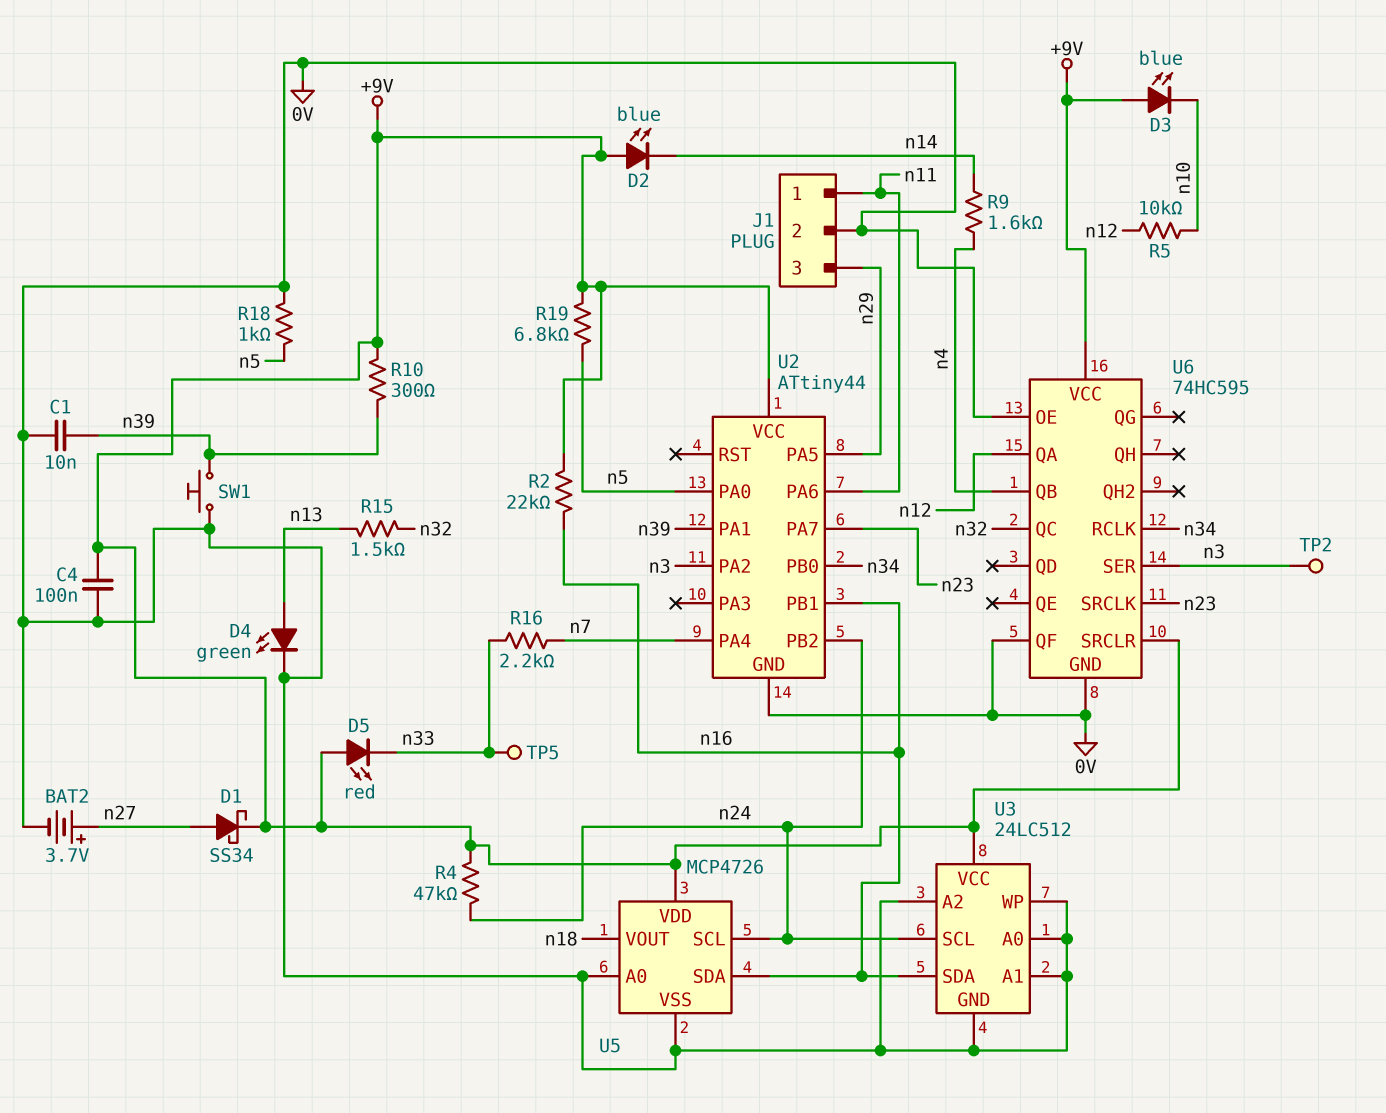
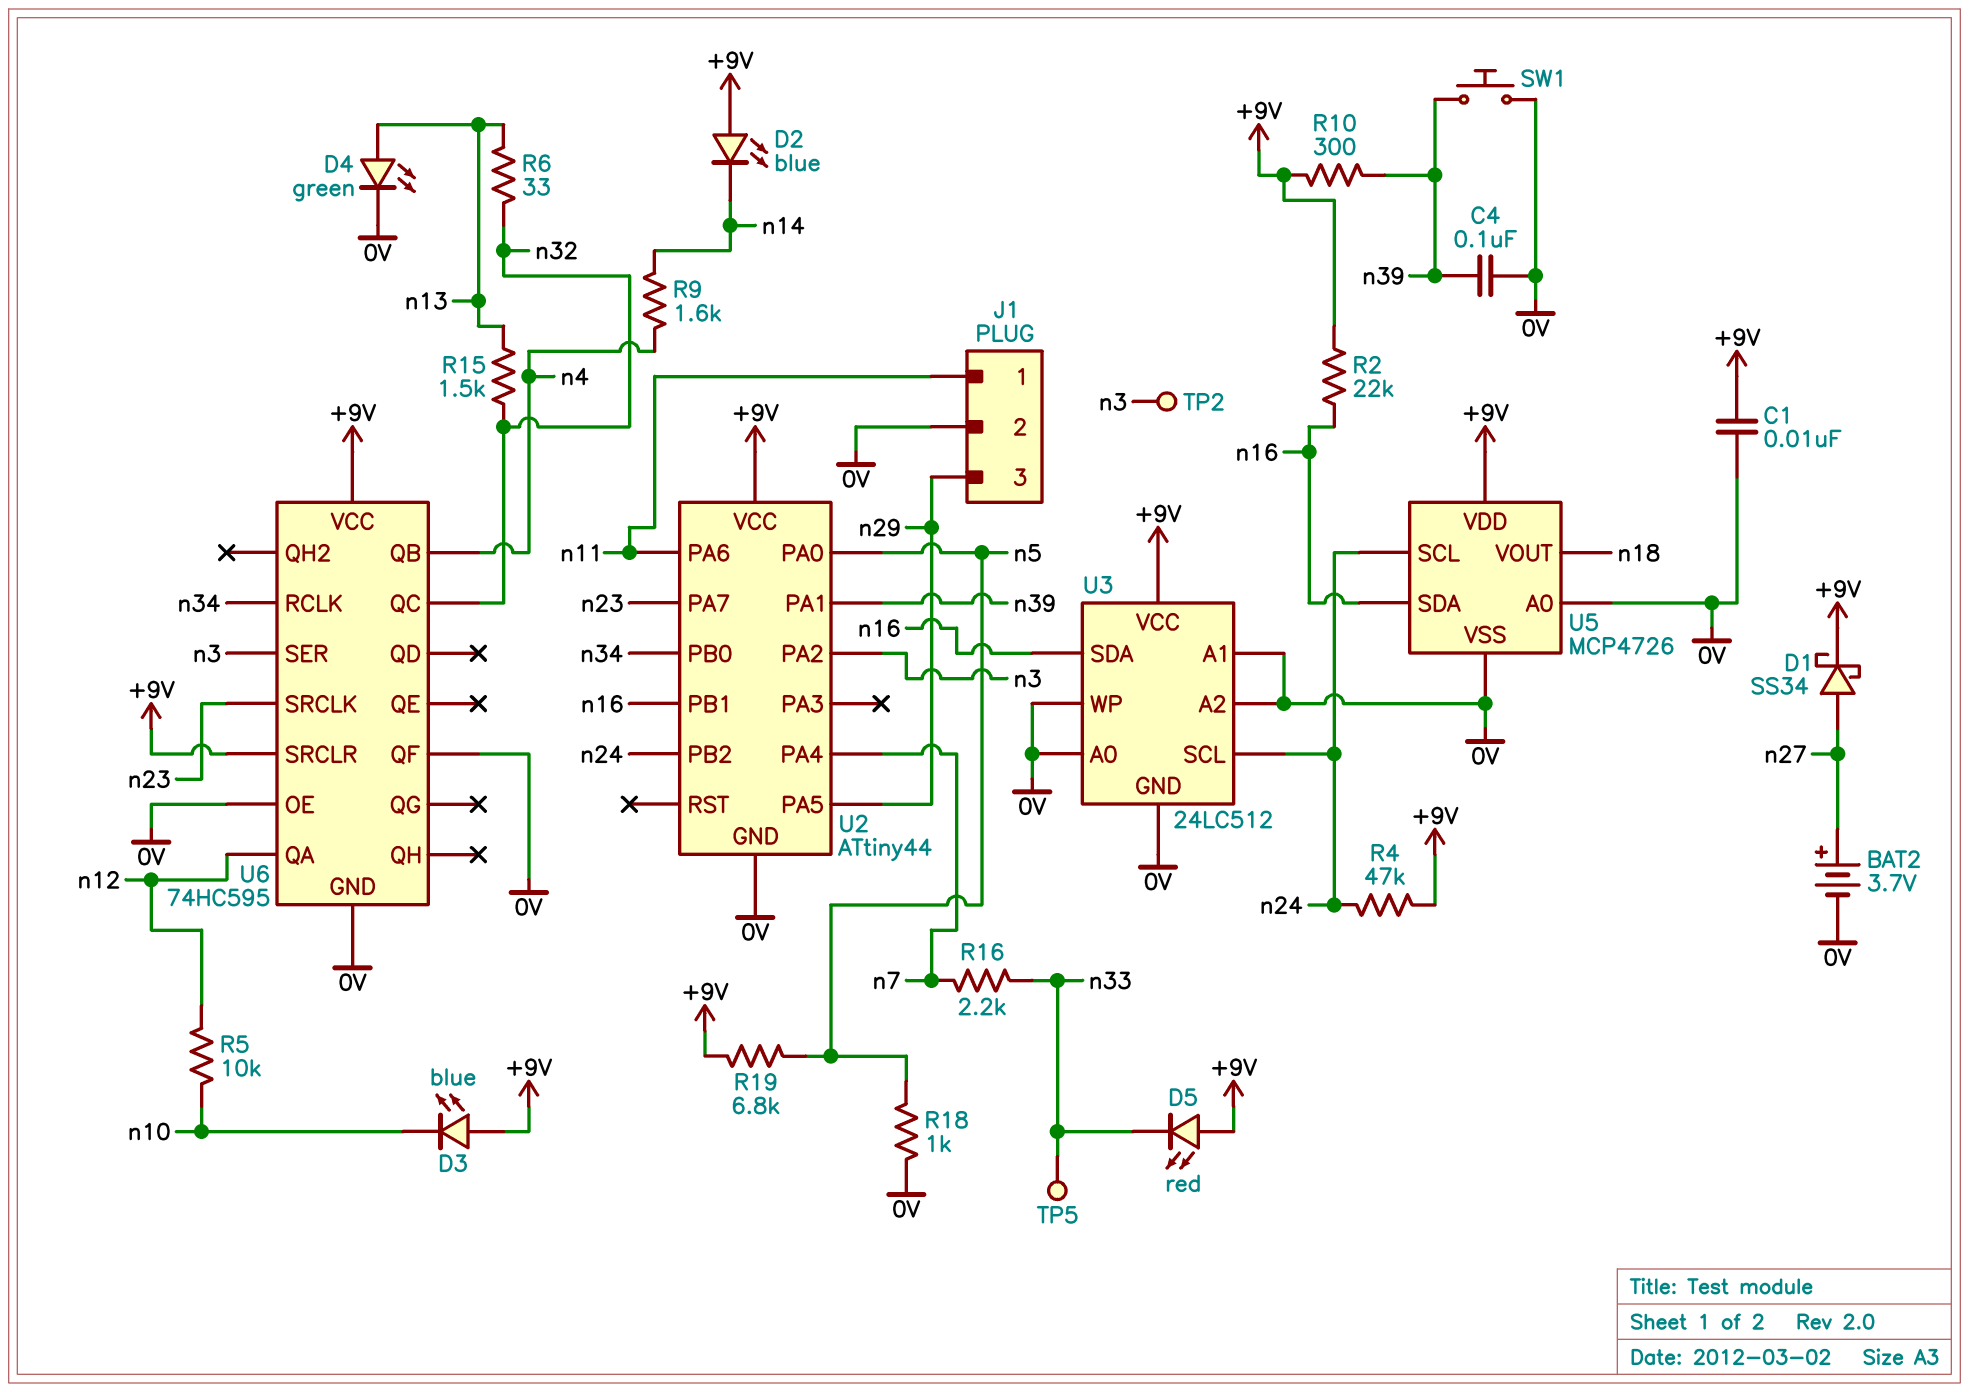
C1: 10nF (0V, n39) -> 10nF (+9V, 0V)
C4: 100nF (+9V, 0V) -> 100nF (0V, n39)
R6: none -> 33 (n13, n32)

